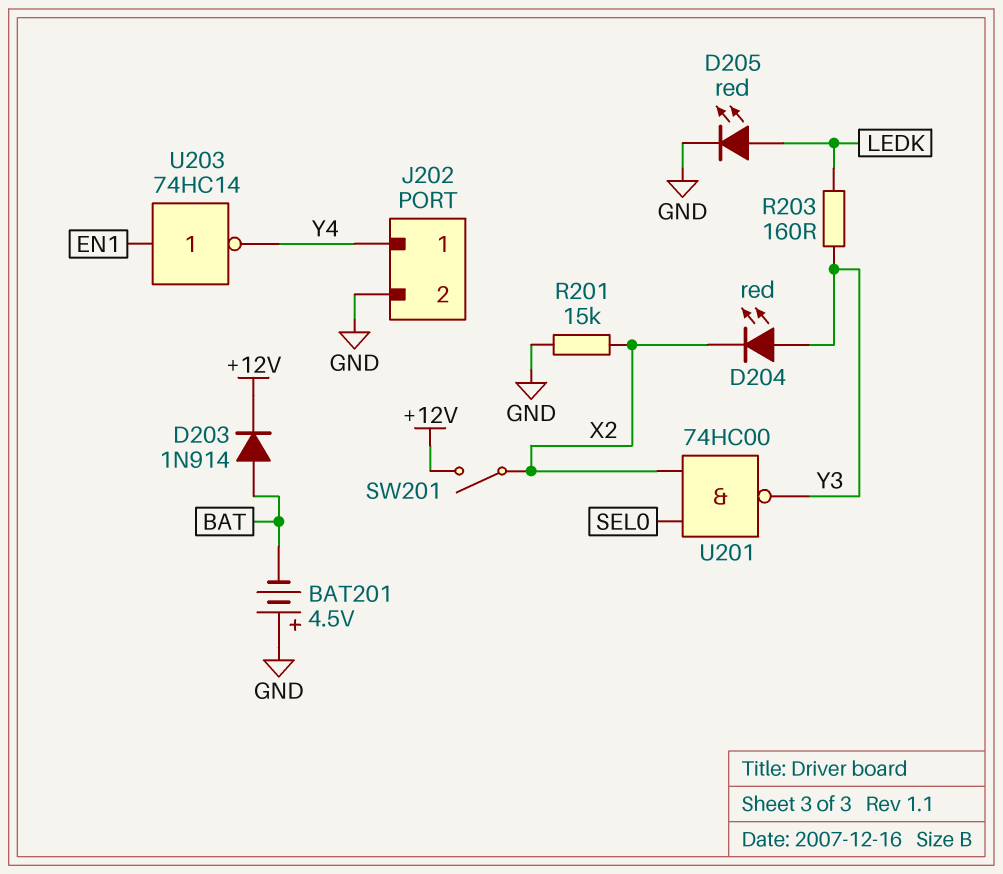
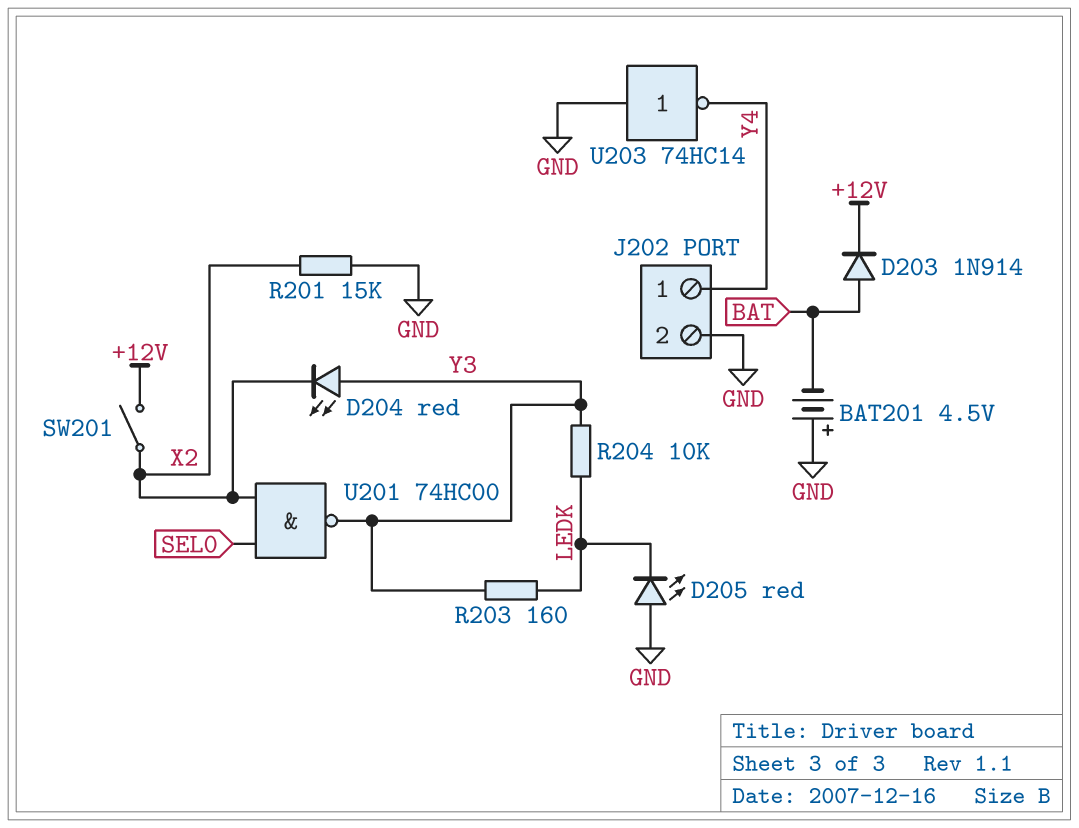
D205: LED red (A LEDK, K GND) -> LED red (A GND, K LEDK)
R204: none -> 10k (LEDK, Y3)
U203: NOT 74HC14 (in EN1, out Y4) -> NOT 74HC14 (in GND, out Y4)

